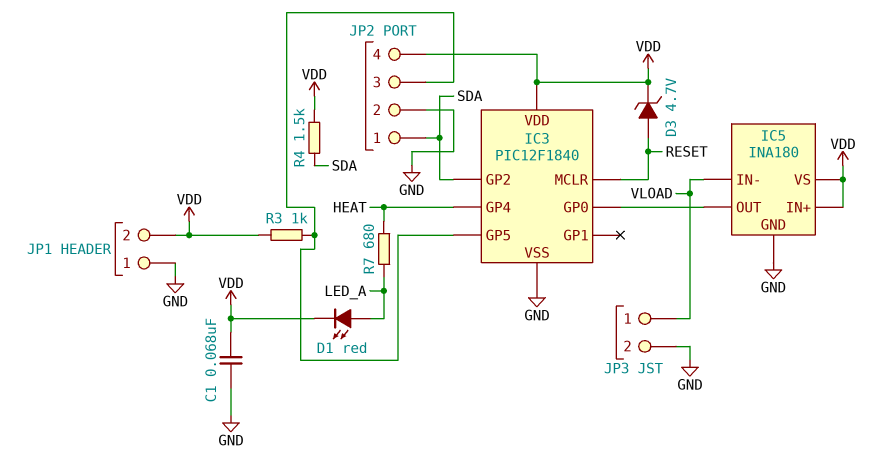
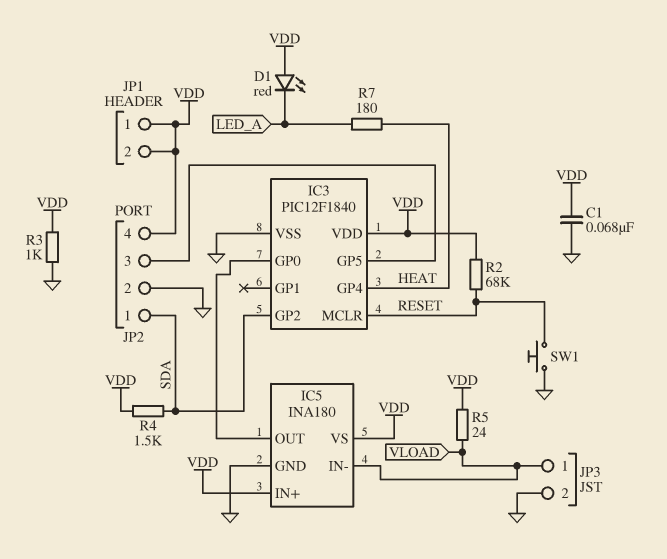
D1: LED red (A LED_A, K VDD) -> LED red (A VDD, K LED_A)
D3: zener 4.7V (A RESET, K VDD) -> none
JP1 pin 1: GND -> VDD
R2: none -> 68k (RESET, VDD)
R3: 1k (IC3/GP5, VDD) -> 1k (GND, VDD)
R5: none -> 24 (VDD, VLOAD)
R7: 680 (HEAT, LED_A) -> 180 (HEAT, LED_A)
SW1: none -> button (GND, RESET)

